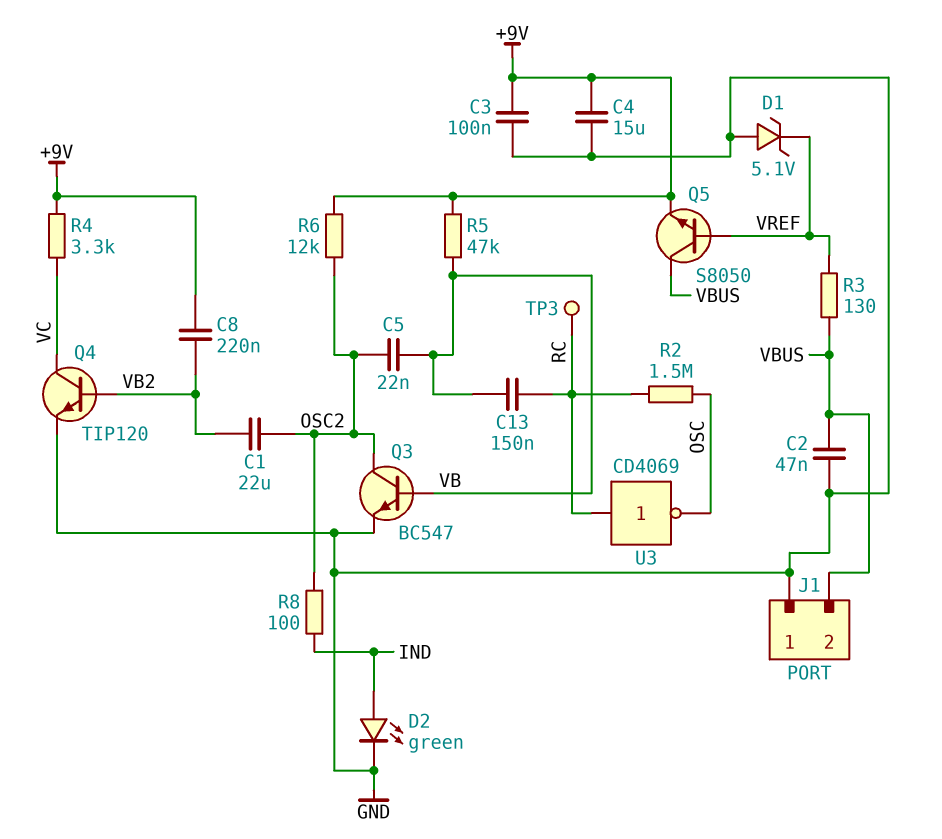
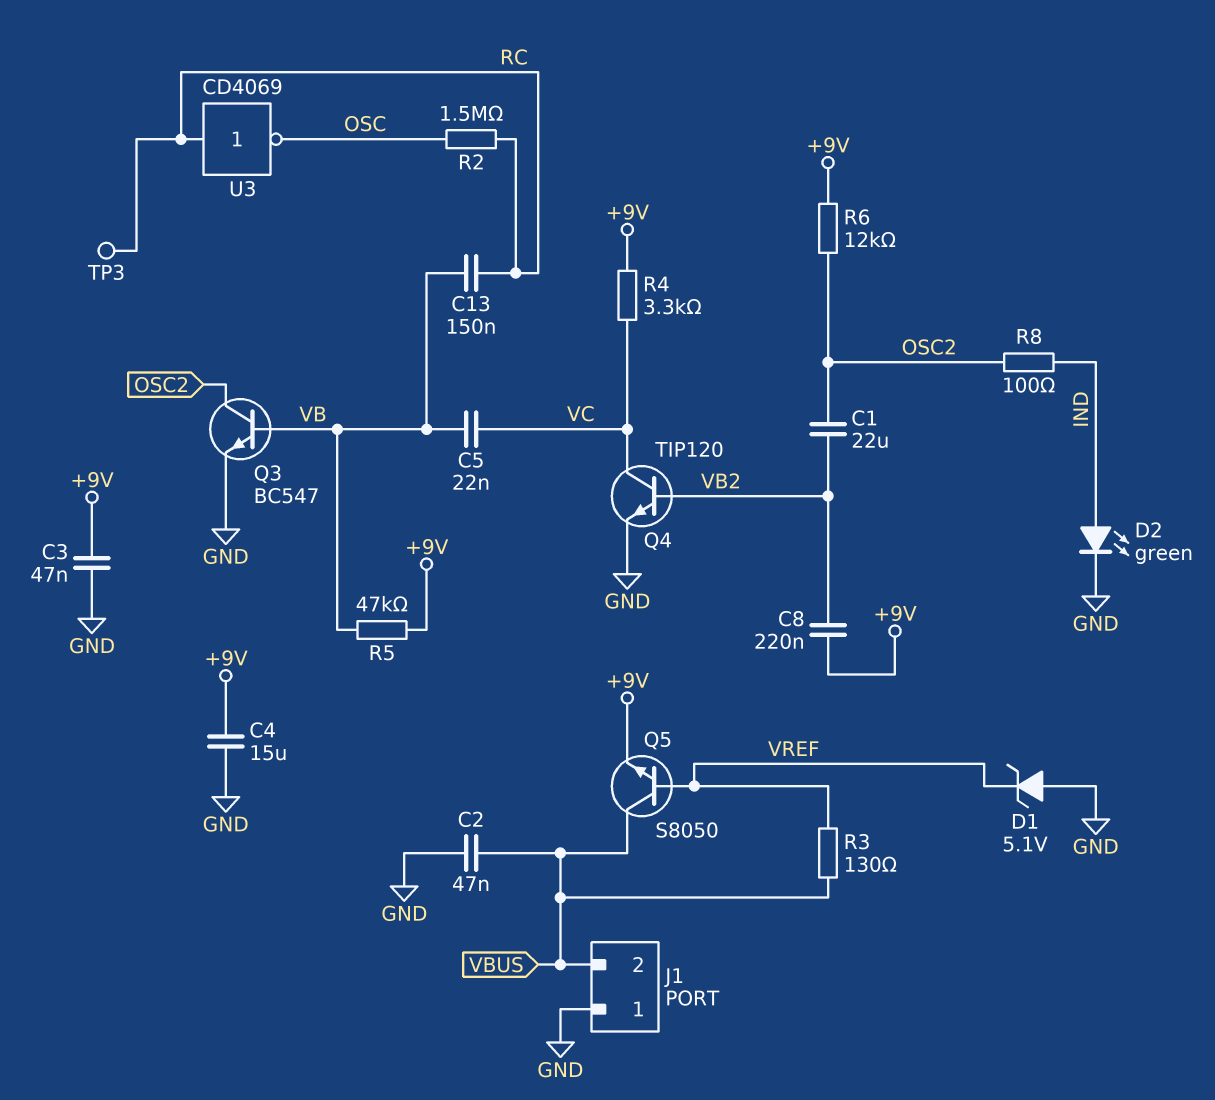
C3: 100nF (+9V, GND) -> 47nF (+9V, GND)
C5: 22nF (OSC2, VB) -> 22nF (VB, VC)

